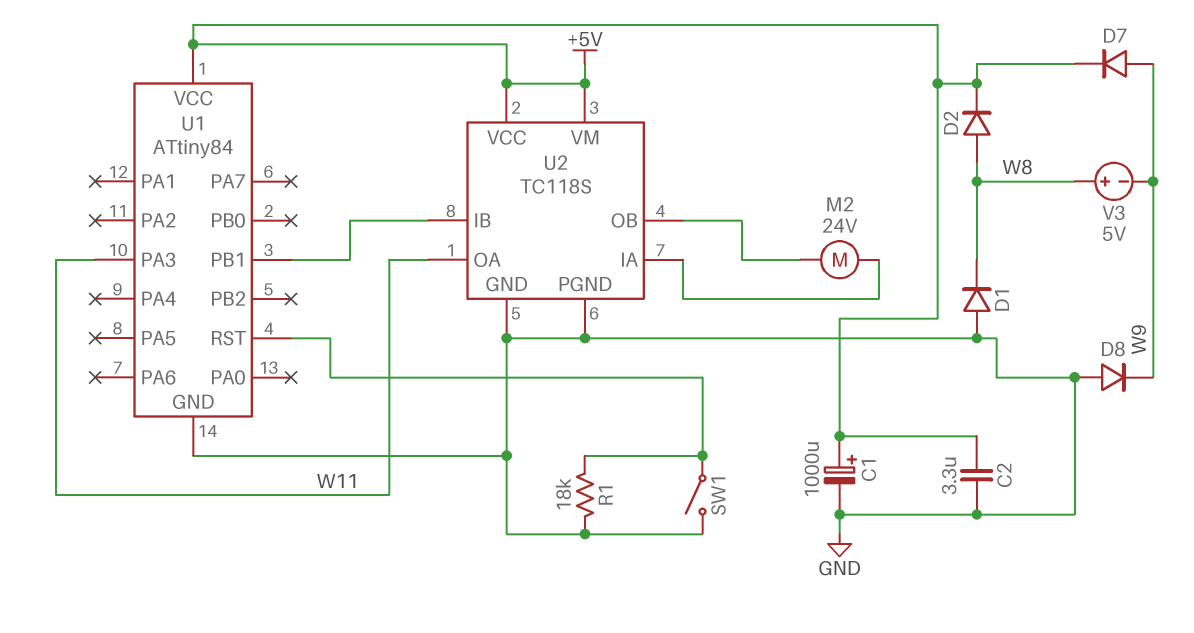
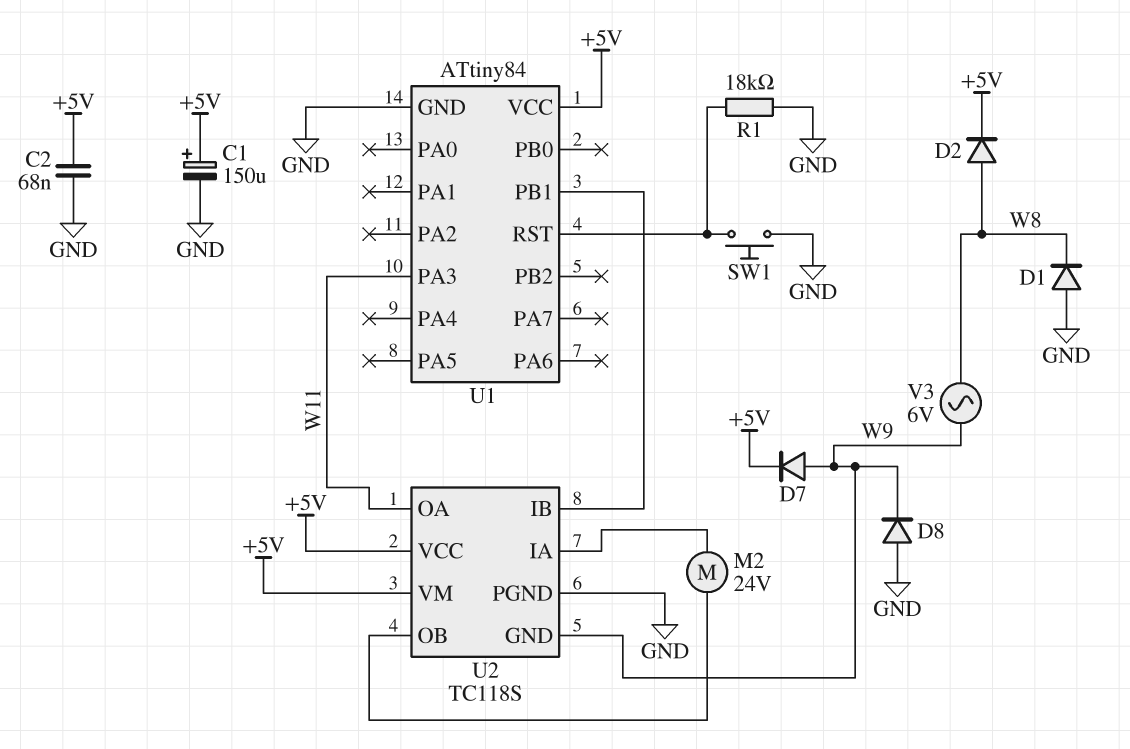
C1: 1000uF (plus +5V, minus GND) -> 150uF (plus +5V, minus GND)
C2: 3.3uF (+5V, GND) -> 68nF (+5V, GND)
SW1: switch (GND, U1/RST) -> button (GND, U1/RST)
U2 pin GND: GND -> W9
V3: 5V (plus W8, minus W9) -> AC 6V (W8, W9)

